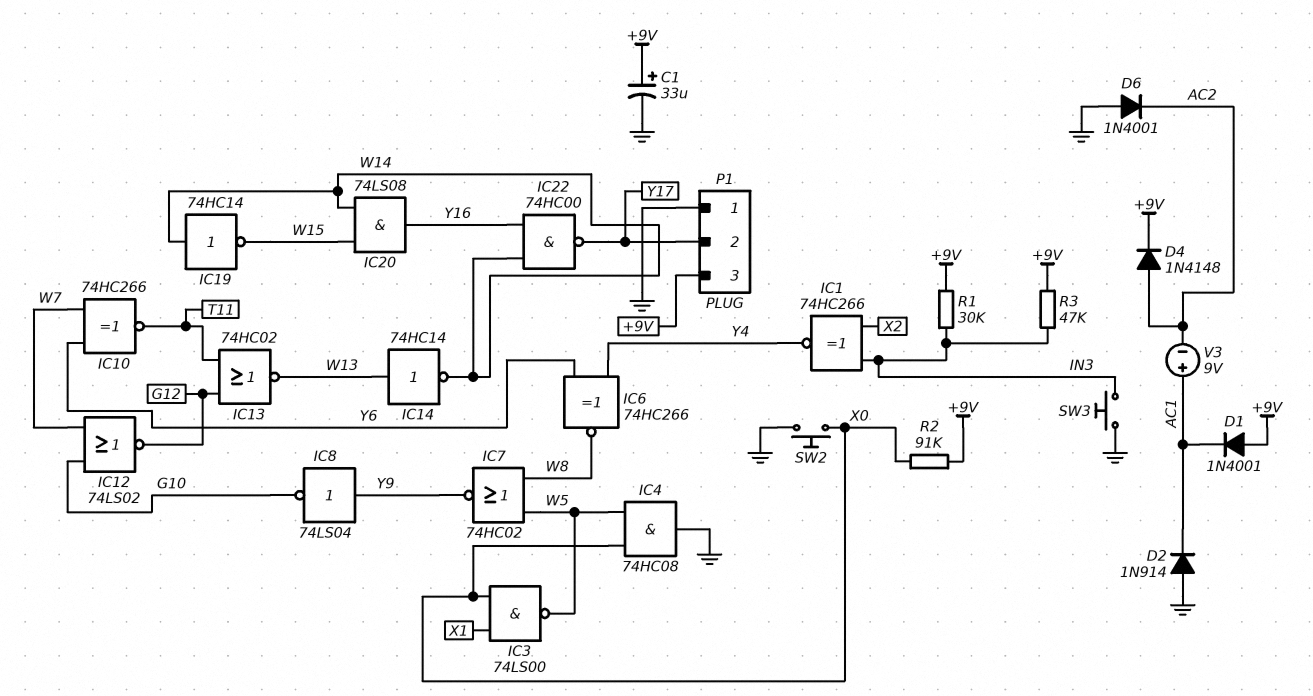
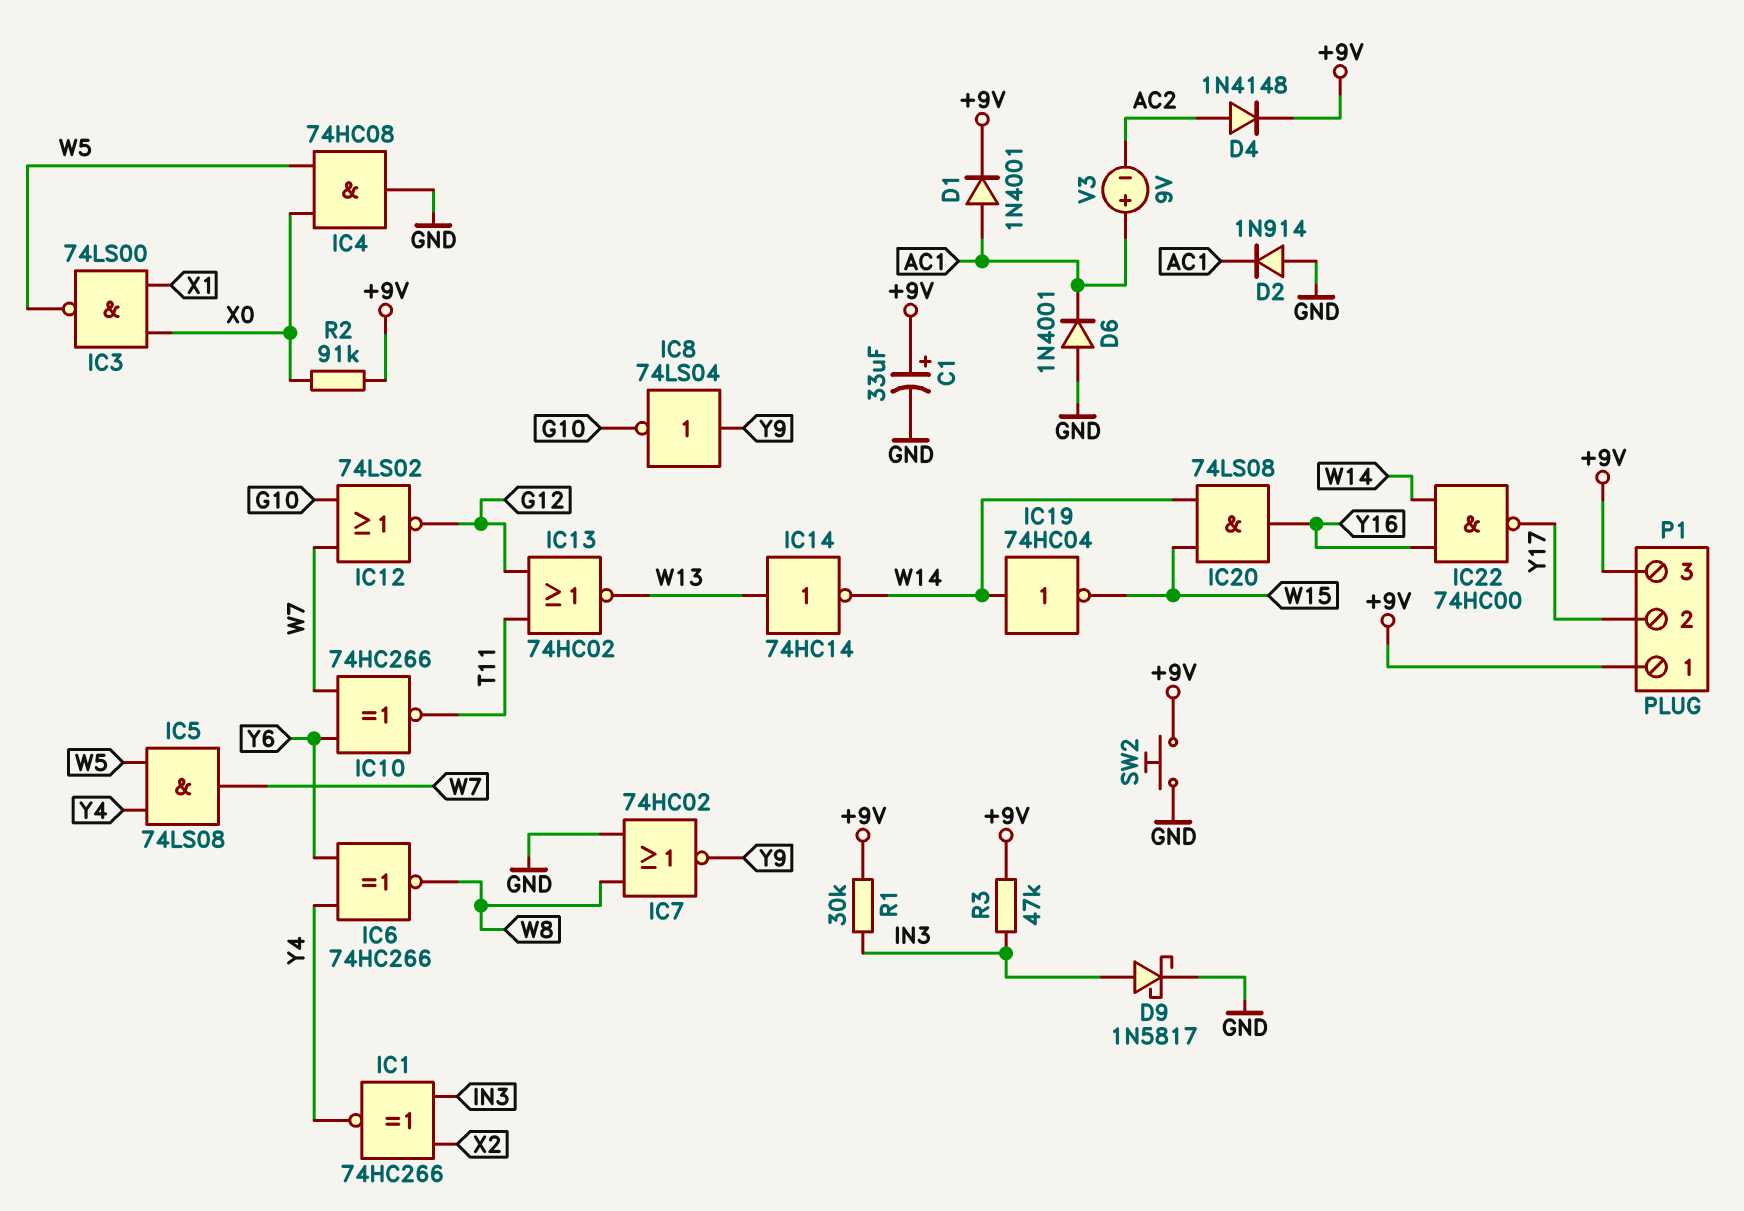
D1: diode 1N4001 (A +9V, K AC1) -> diode 1N4001 (A AC1, K +9V)
D6: diode 1N4001 (A GND, K AC2) -> diode 1N4001 (A GND, K AC1)
D9: none -> schottky 1N5817 (A IN3, K GND)
IC5: none -> AND 74LS08 (in W5, in Y4, out W7)
IC7: NOR 74HC02 (in W5, in W8, out Y9) -> NOR 74HC02 (in GND, in W8, out Y9)
IC19: NOT 74HC14 (in W14, out W15) -> NOT 74HC04 (in W14, out W15)
P1 pin 1: GND -> +9V
SW2: button (GND, X0) -> button (+9V, GND)
SW3: button (GND, IN3) -> none

